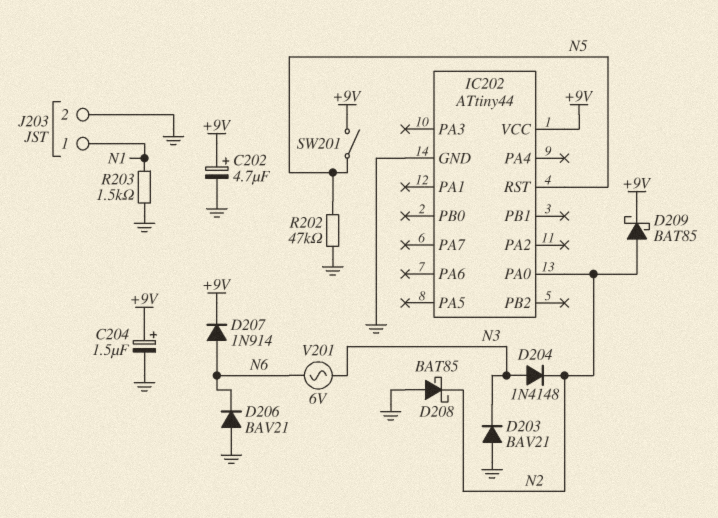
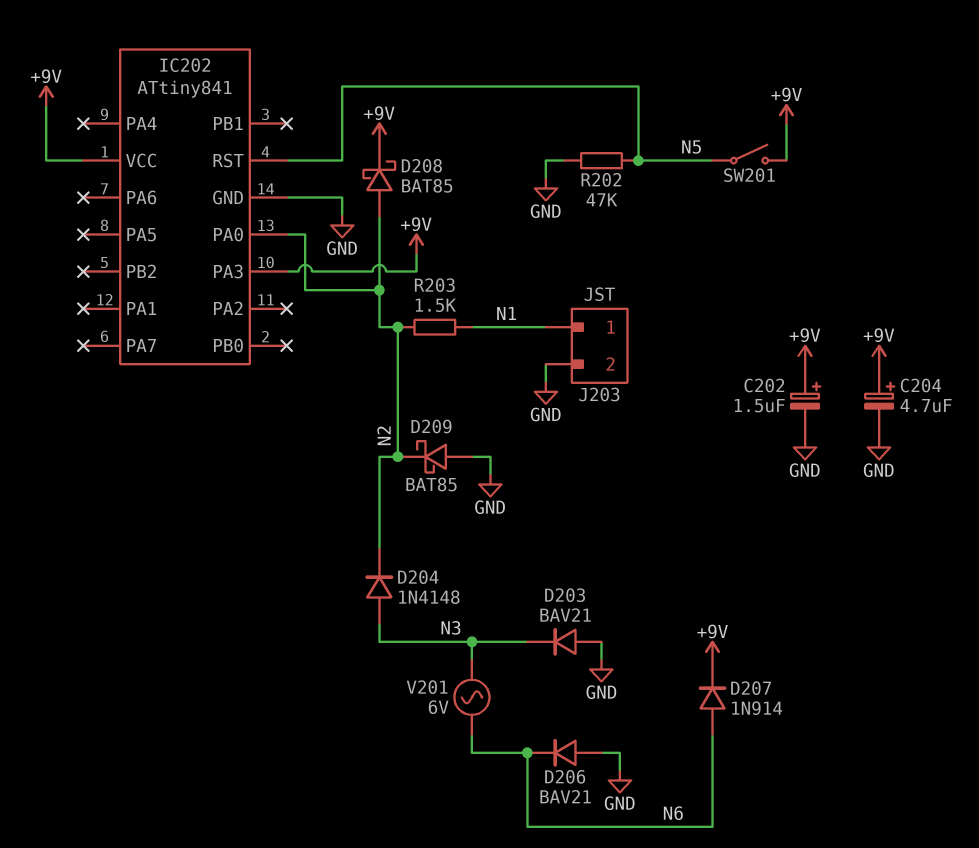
C202: 4.7uF (plus +9V, minus GND) -> 1.5uF (plus +9V, minus GND)
C204: 1.5uF (plus +9V, minus GND) -> 4.7uF (plus +9V, minus GND)
D208: schottky BAT85 (A GND, K N2) -> schottky BAT85 (A N2, K +9V)
D209: schottky BAT85 (A N2, K +9V) -> schottky BAT85 (A GND, K N2)
IC202: ATtiny44 -> ATtiny841
IC202 pin PA3: none -> +9V
R203: 1.5k (GND, N1) -> 1.5k (N1, N2)

